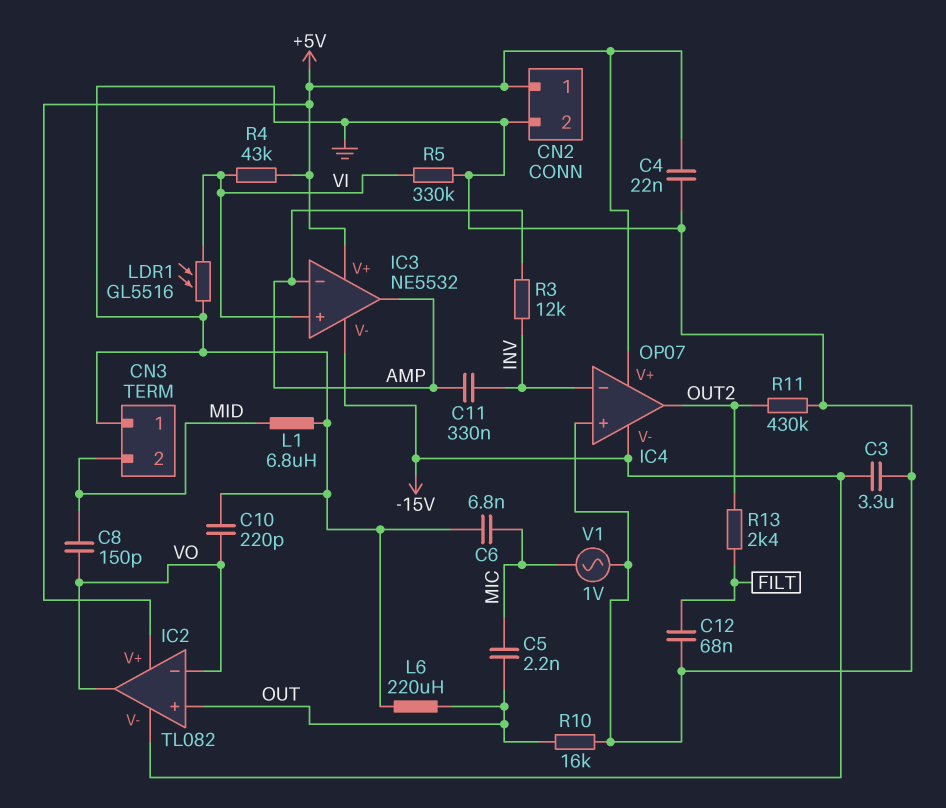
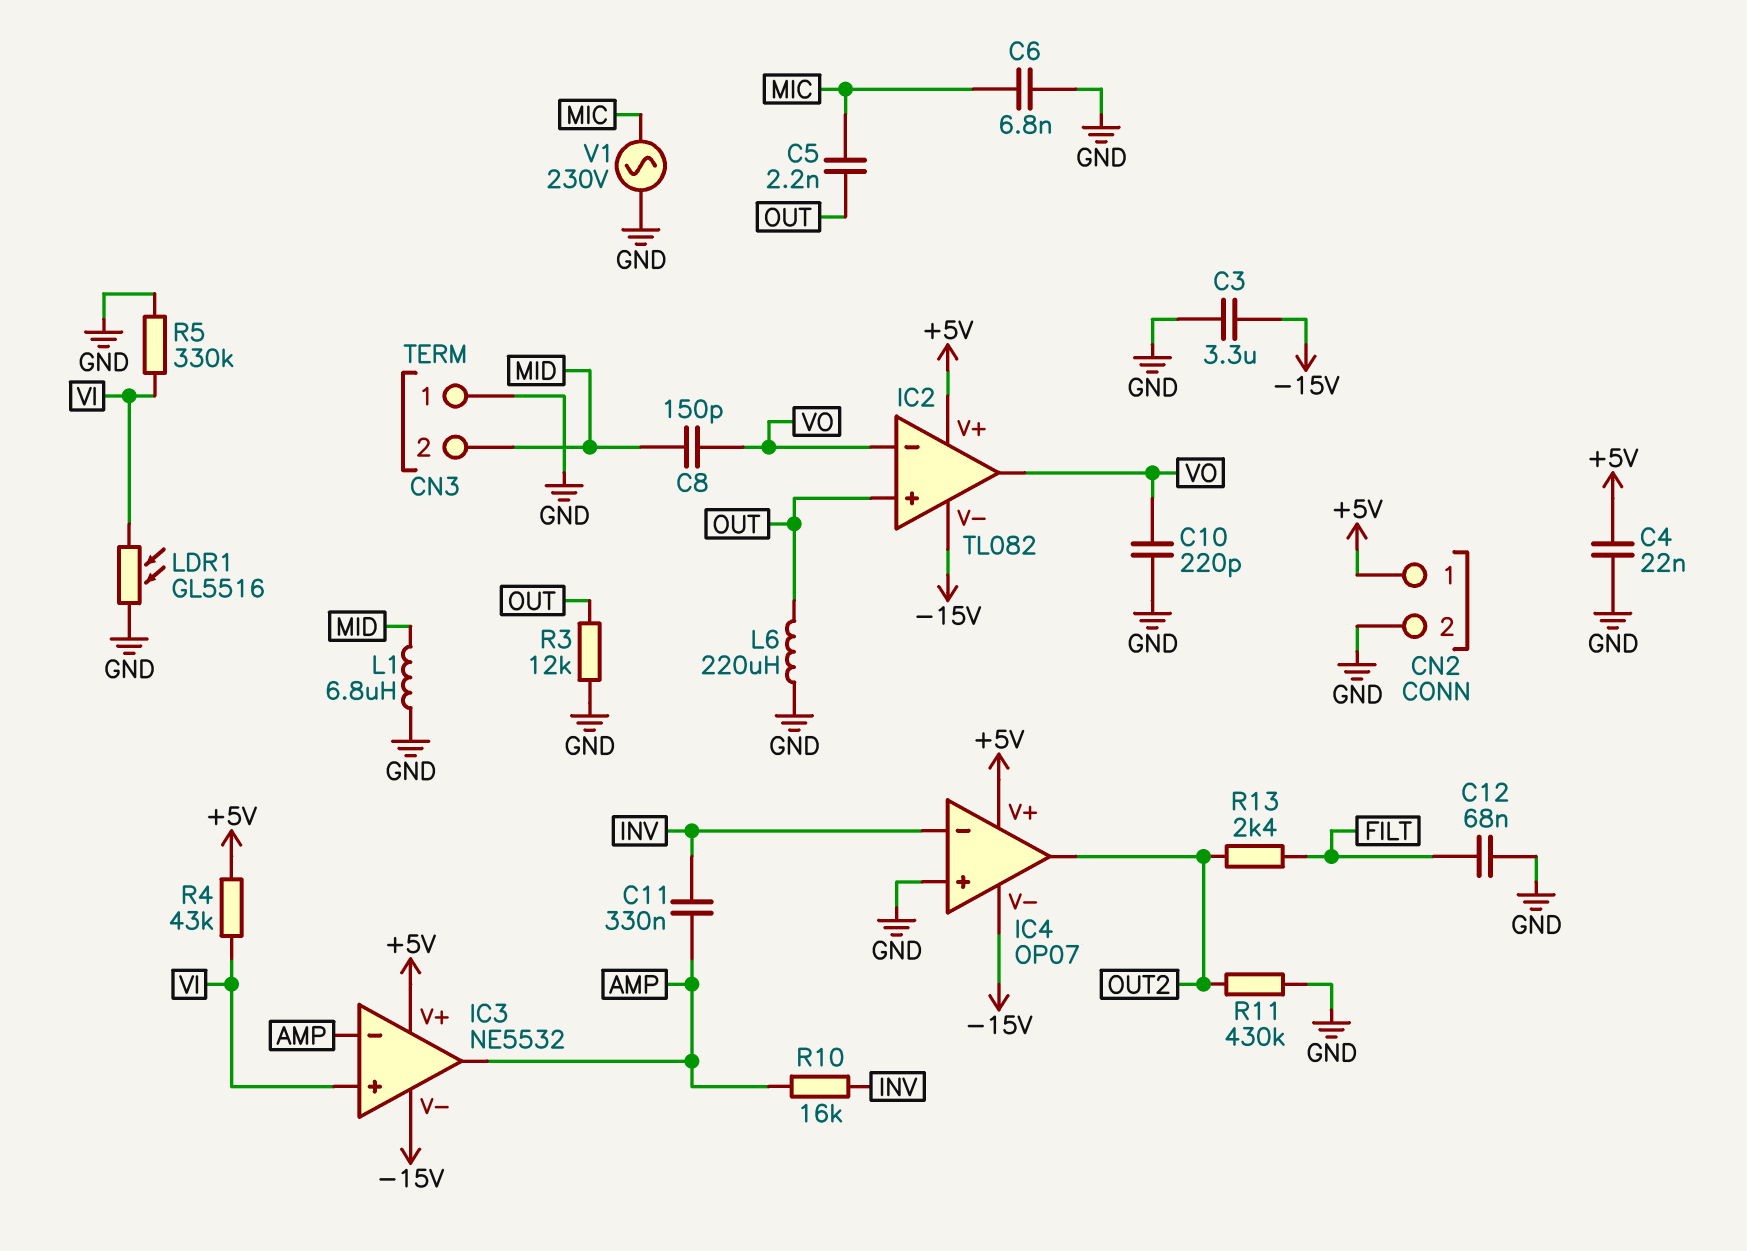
R3: 12k (AMP, INV) -> 12k (GND, OUT)
R10: 16k (GND, OUT) -> 16k (AMP, INV)
V1: AC 1V (GND, MIC) -> AC 230V (GND, MIC)

